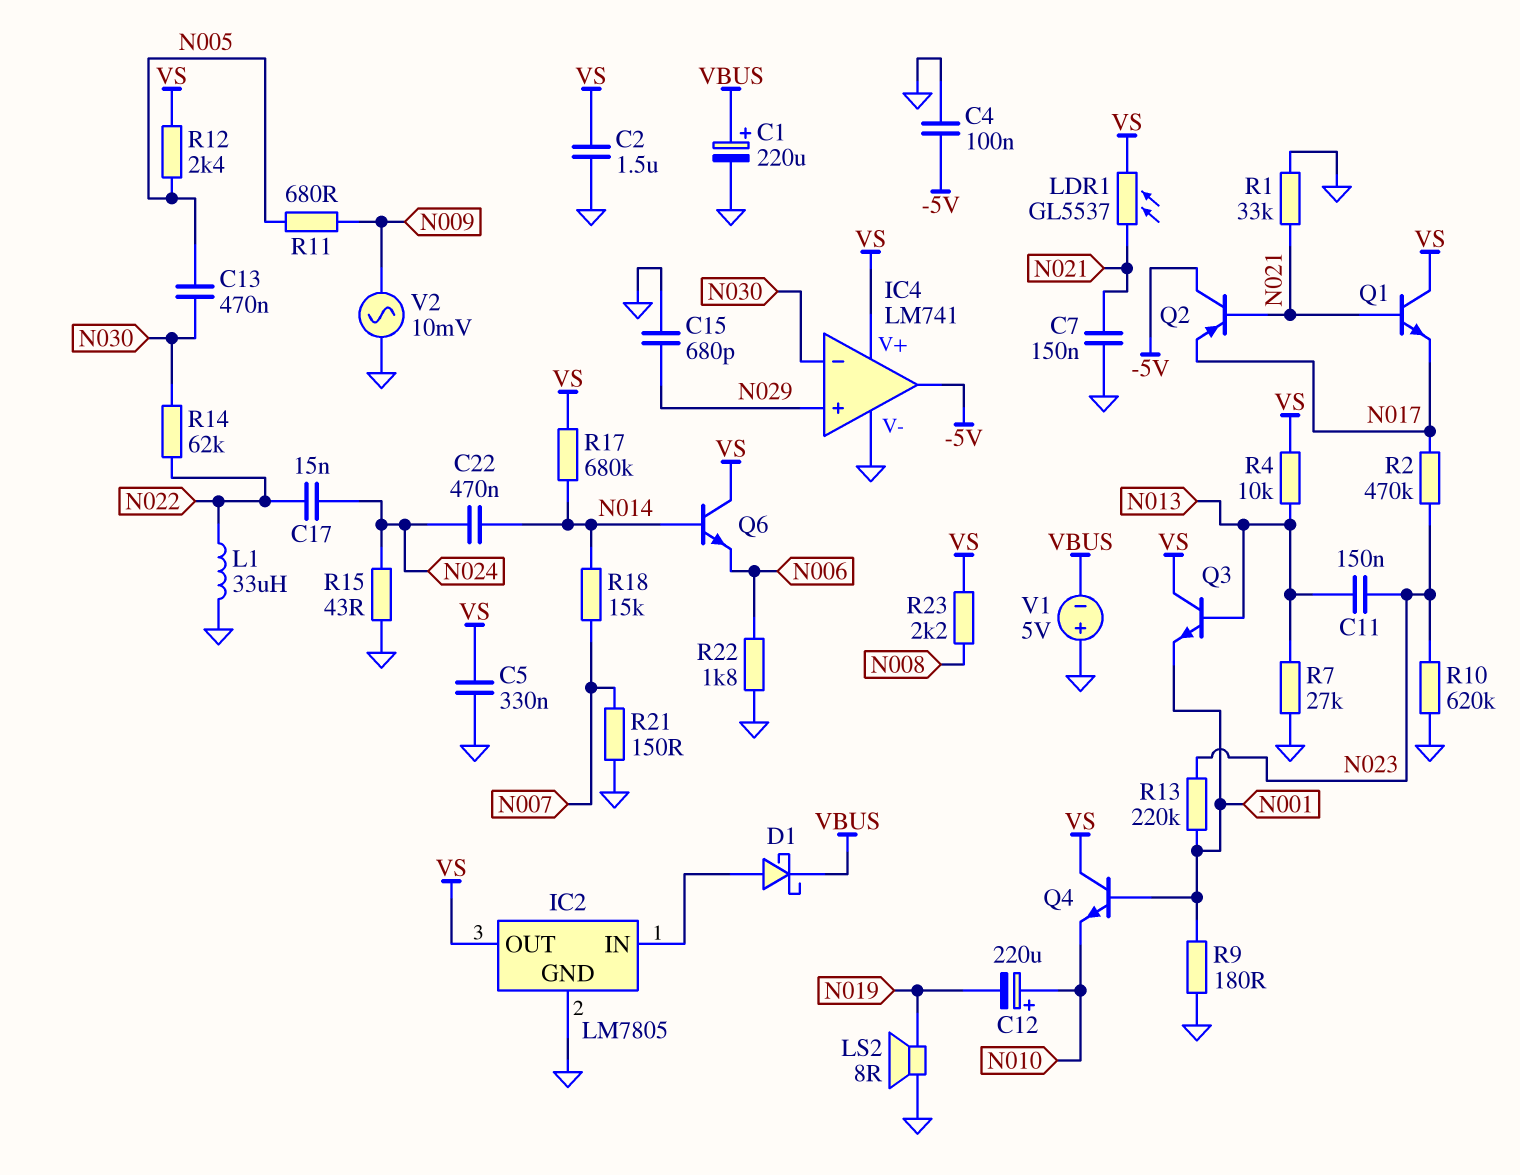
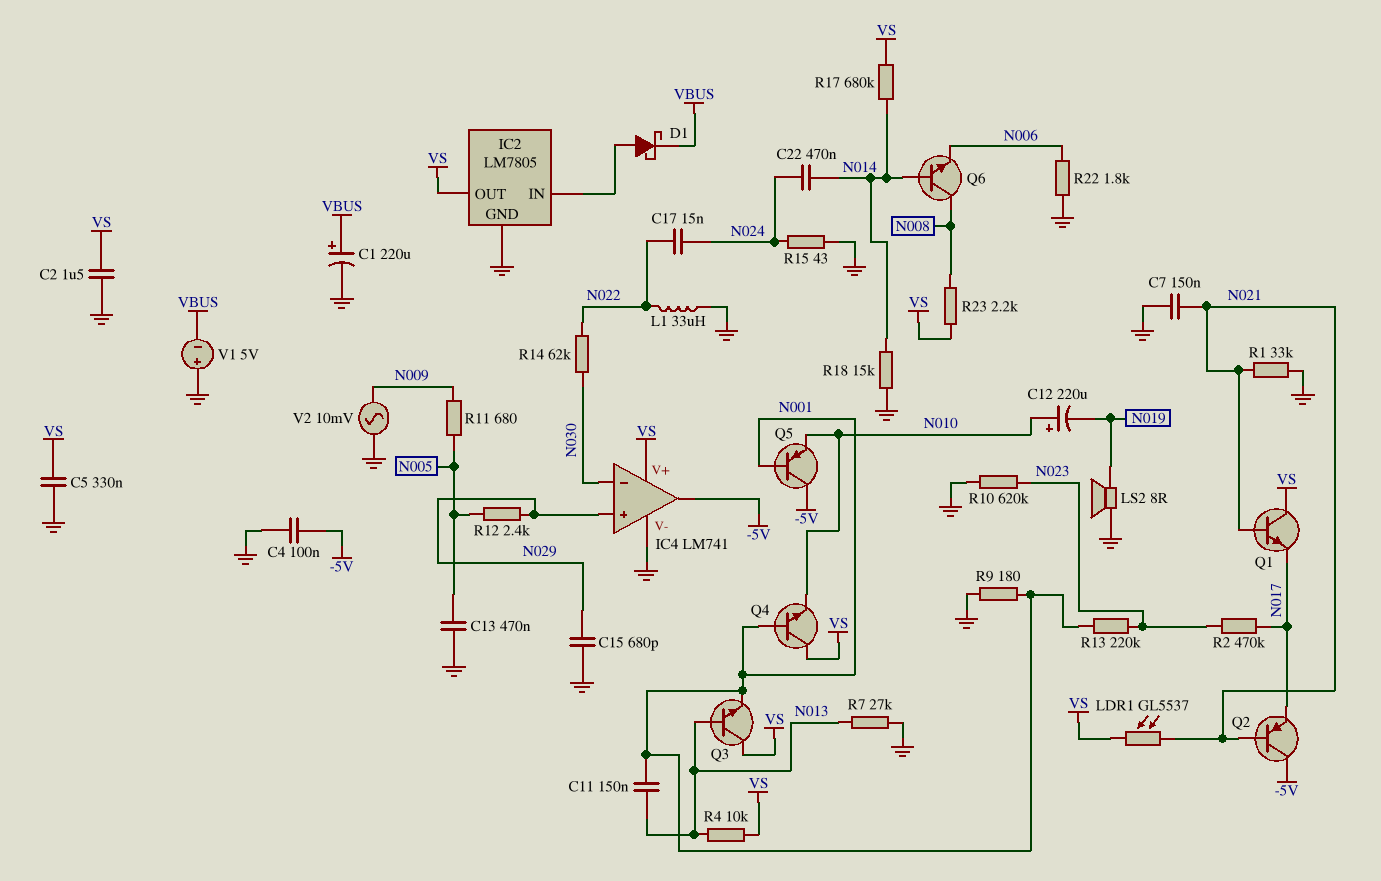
C11: 150nF (N013, N023) -> 150nF (N001, N013)
C13: 470nF (N005, N030) -> 470nF (GND, N005)
Q5: none -> PNP (B N001, C -5V, E N010)
Q6: NPN (B N014, C VS, E N006) -> NPN (B N014, C N008, E N006)
R12: 2.4k (N005, VS) -> 2.4k (N005, N029)
R18: 15k (N007, N014) -> 15k (GND, N014)
R21: 150 (GND, N007) -> none

